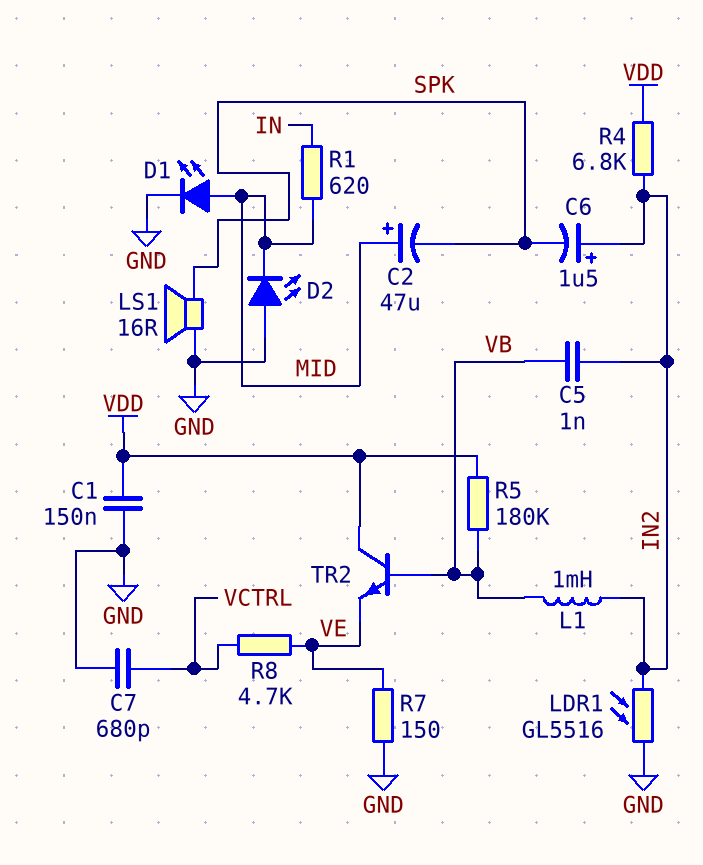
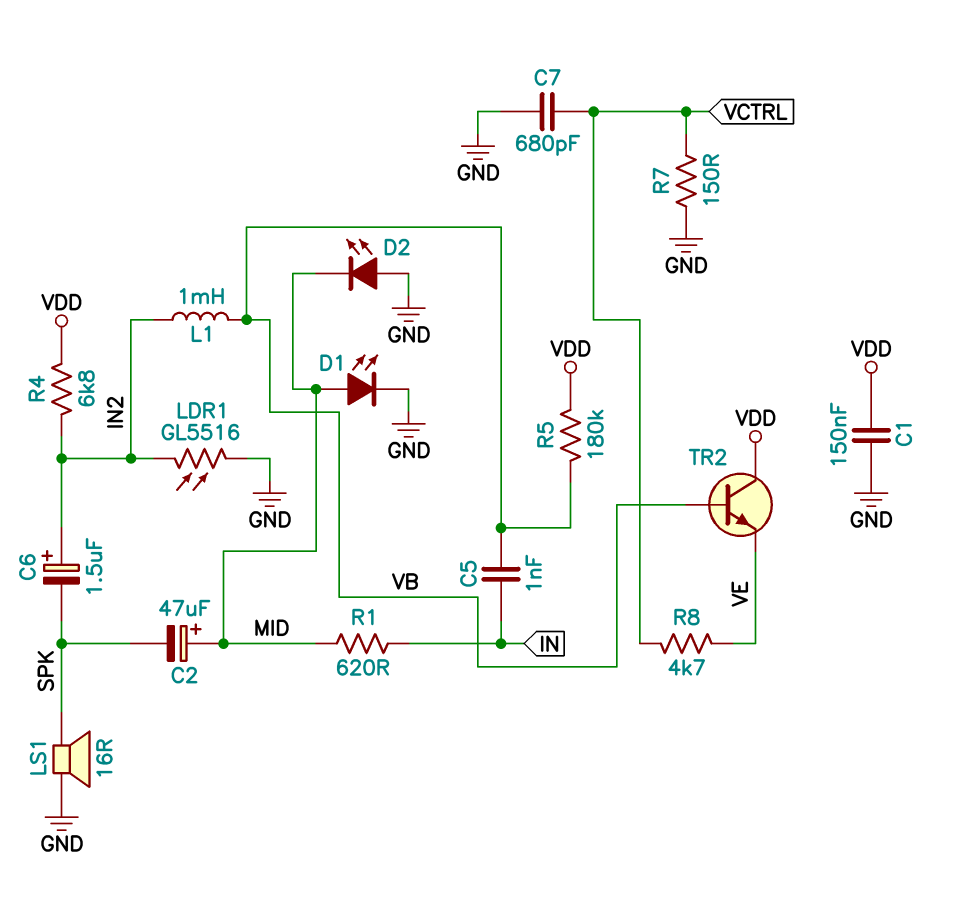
C5: 1nF (IN2, VB) -> 1nF (IN, VB)
R7: 150 (GND, VE) -> 150 (GND, VCTRL)

